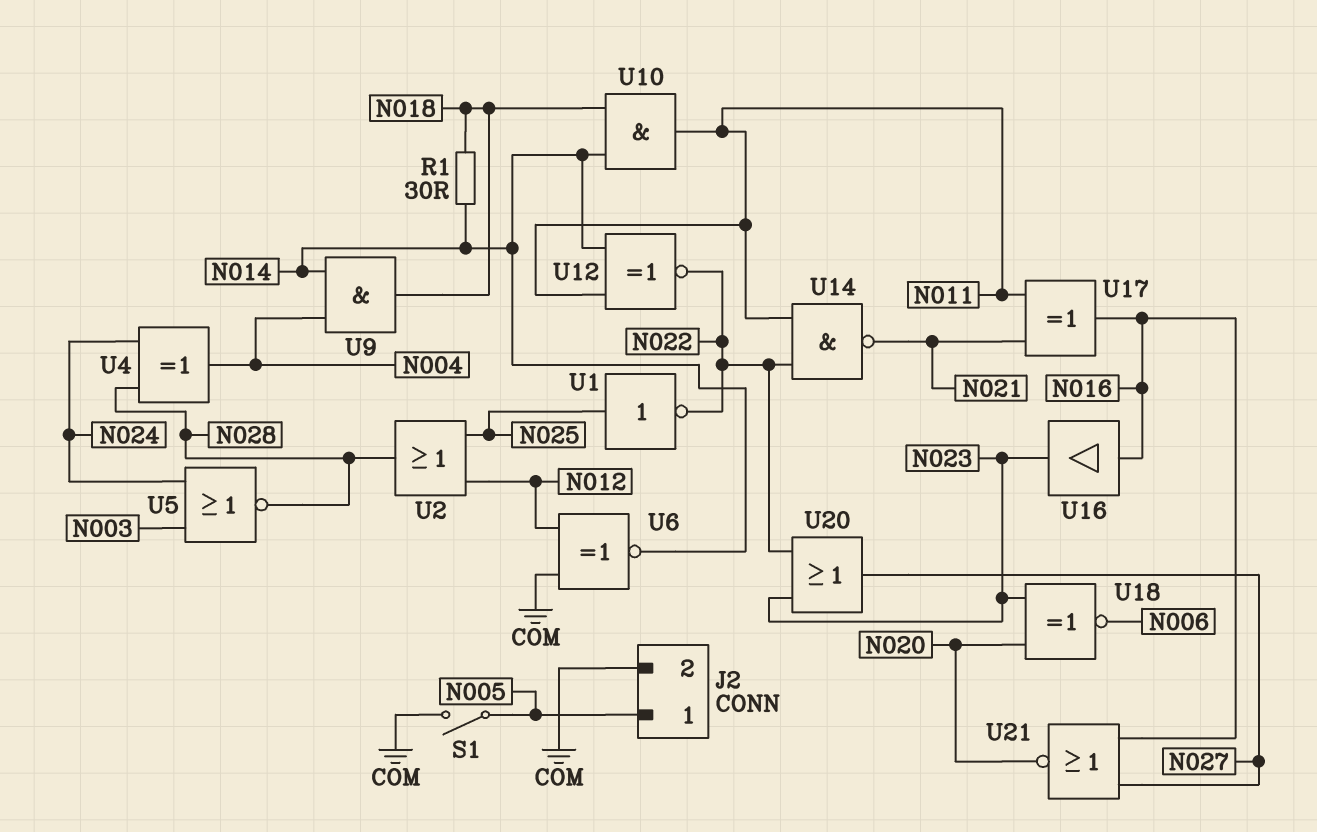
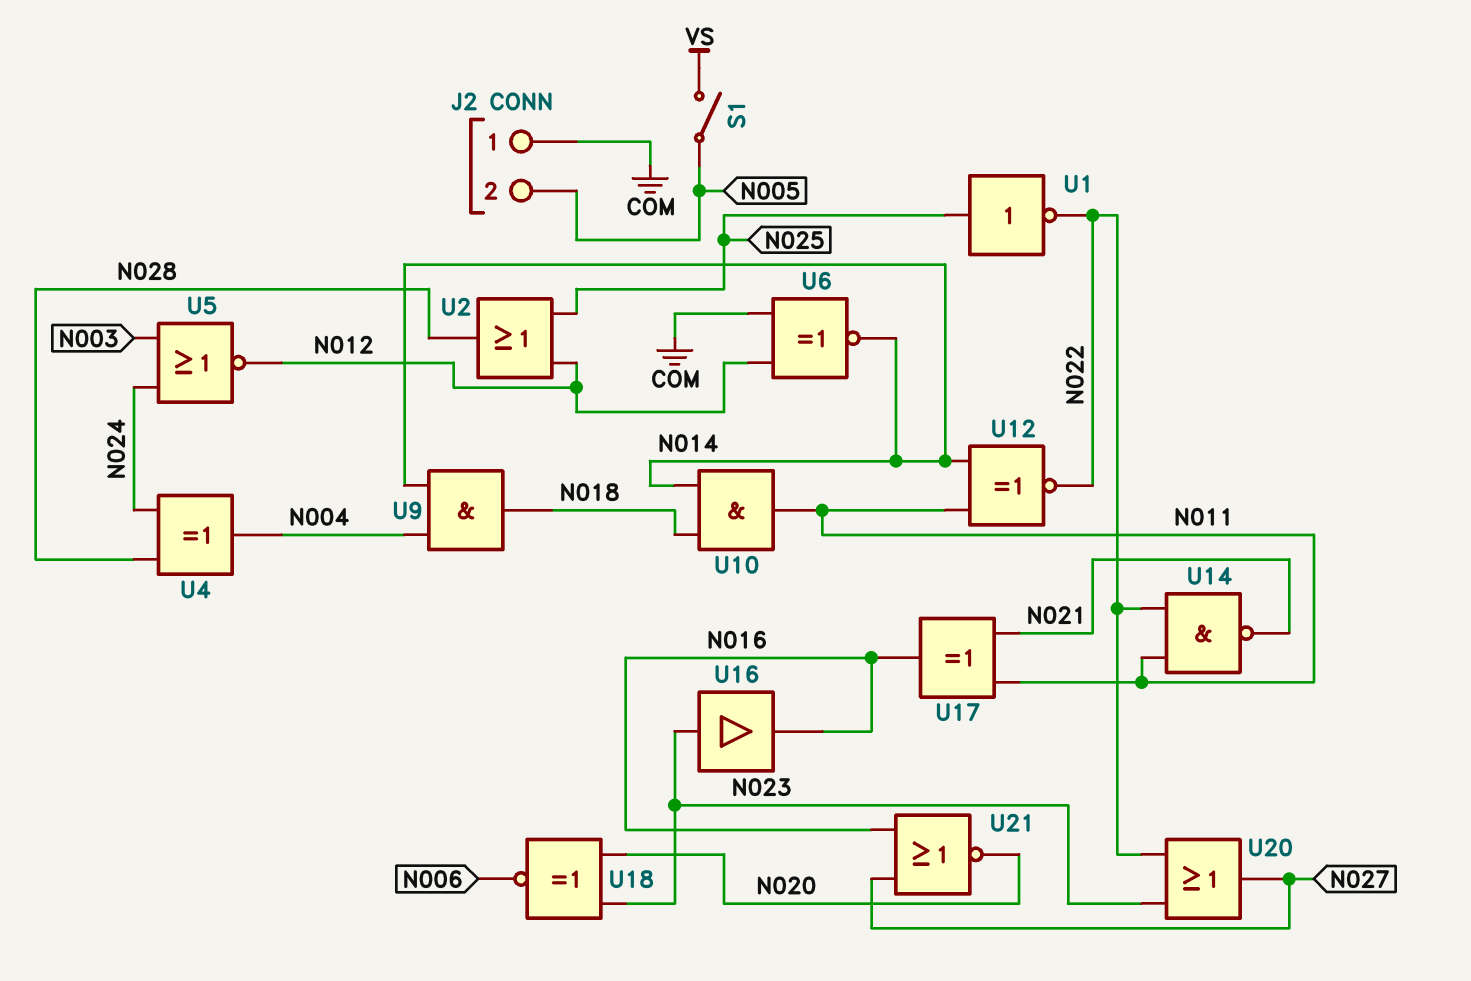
J2 pin 1: N005 -> COM
J2 pin 2: COM -> N005
R1: 30 (N014, N018) -> none
S1: switch (COM, N005) -> switch (N005, VS)
U5: NOR (in N003, in N024, out N028) -> NOR (in N003, in N024, out N012)
U16: buffer (in N016, out N023) -> buffer (in N023, out N016)

